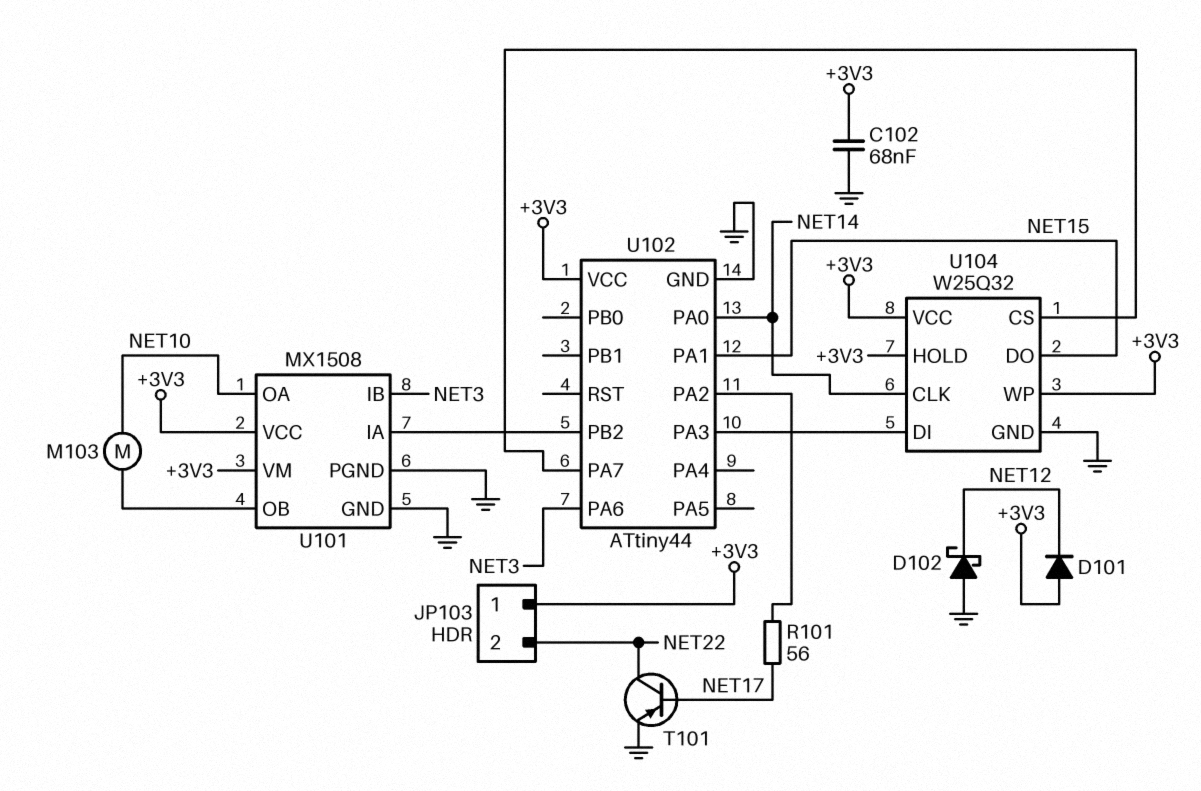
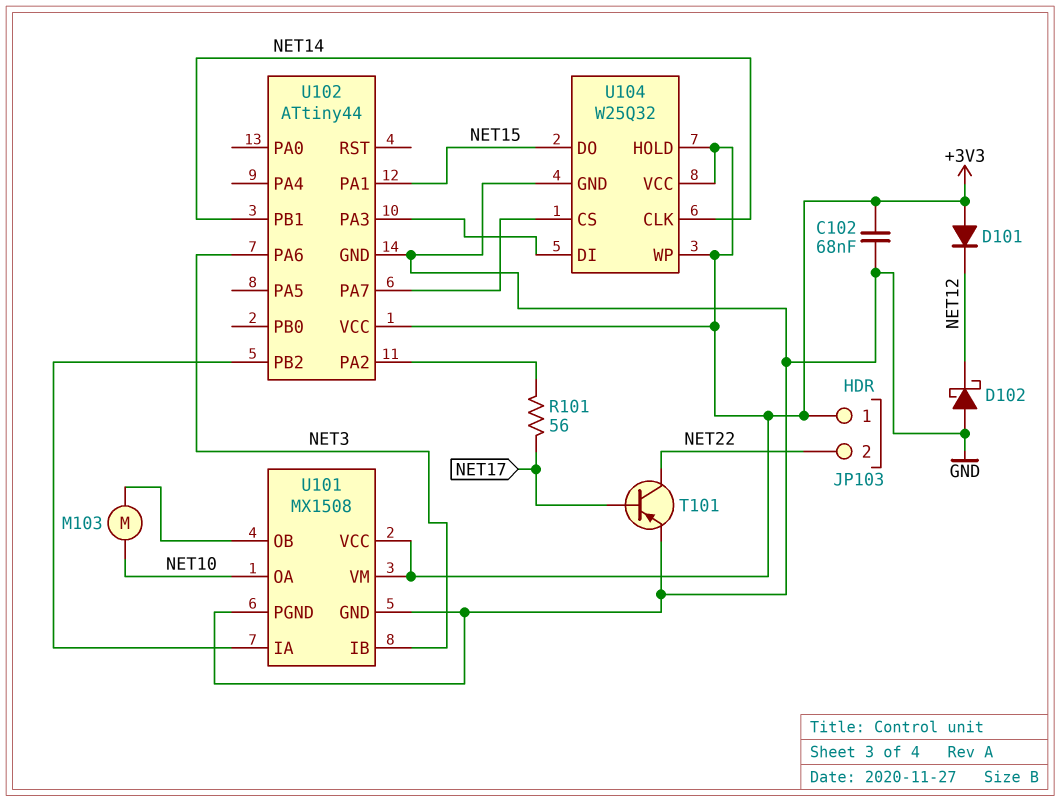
U102 pin PA0: NET14 -> none
U102 pin PB1: none -> NET14

